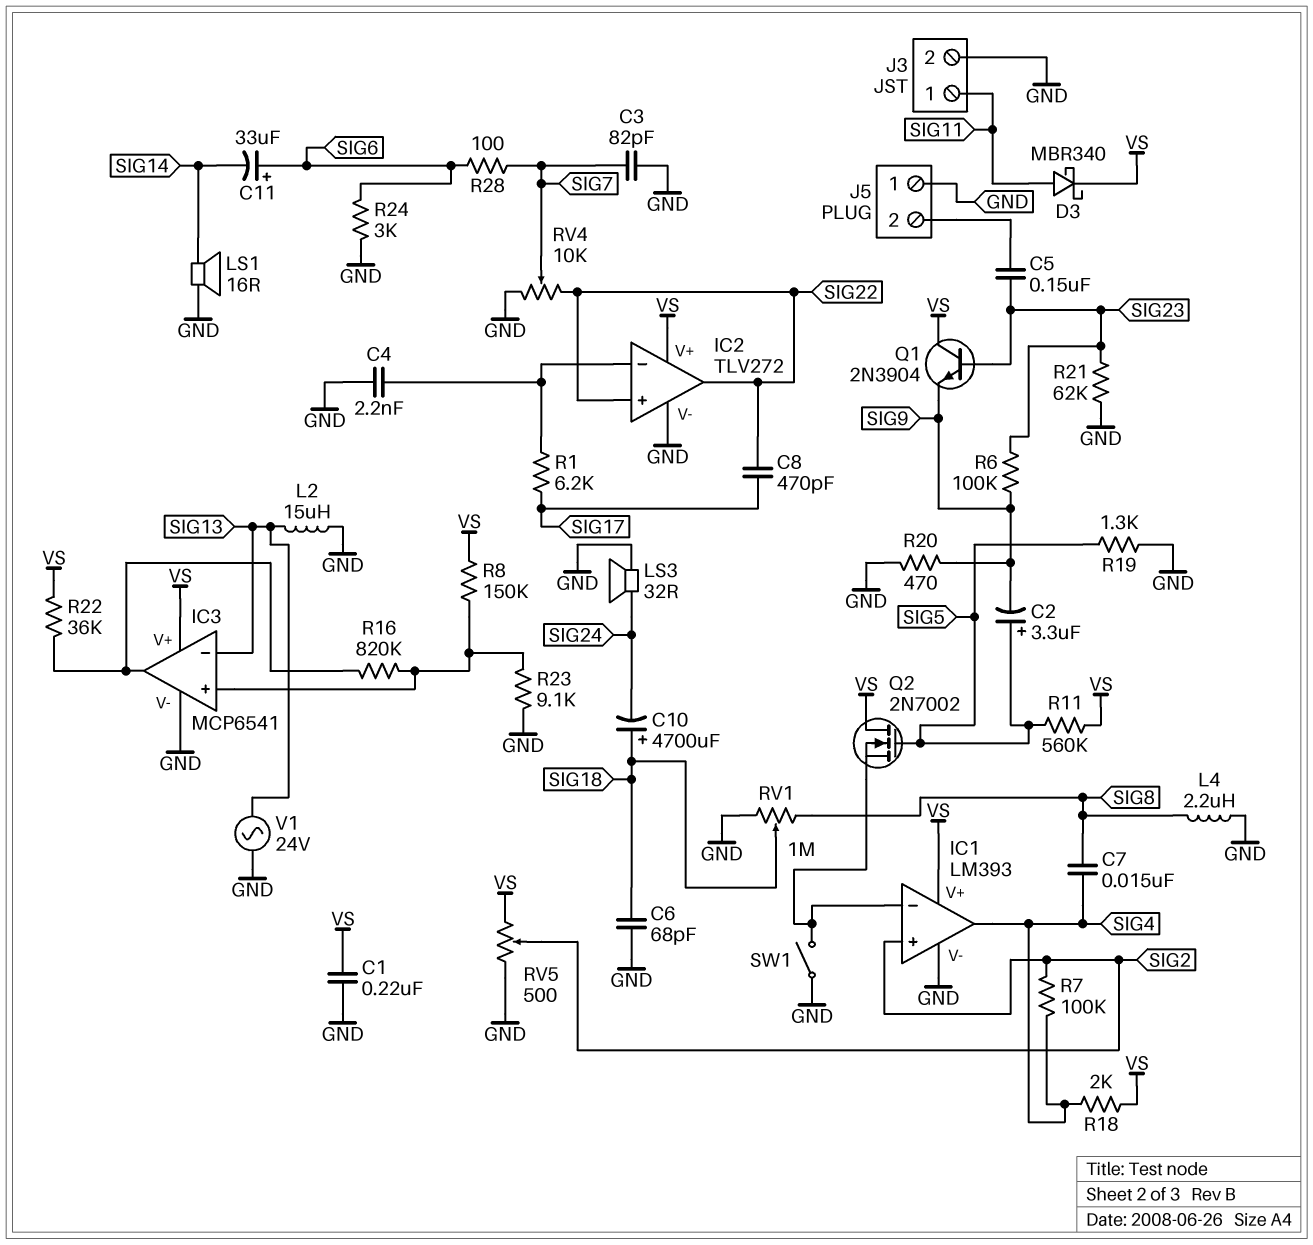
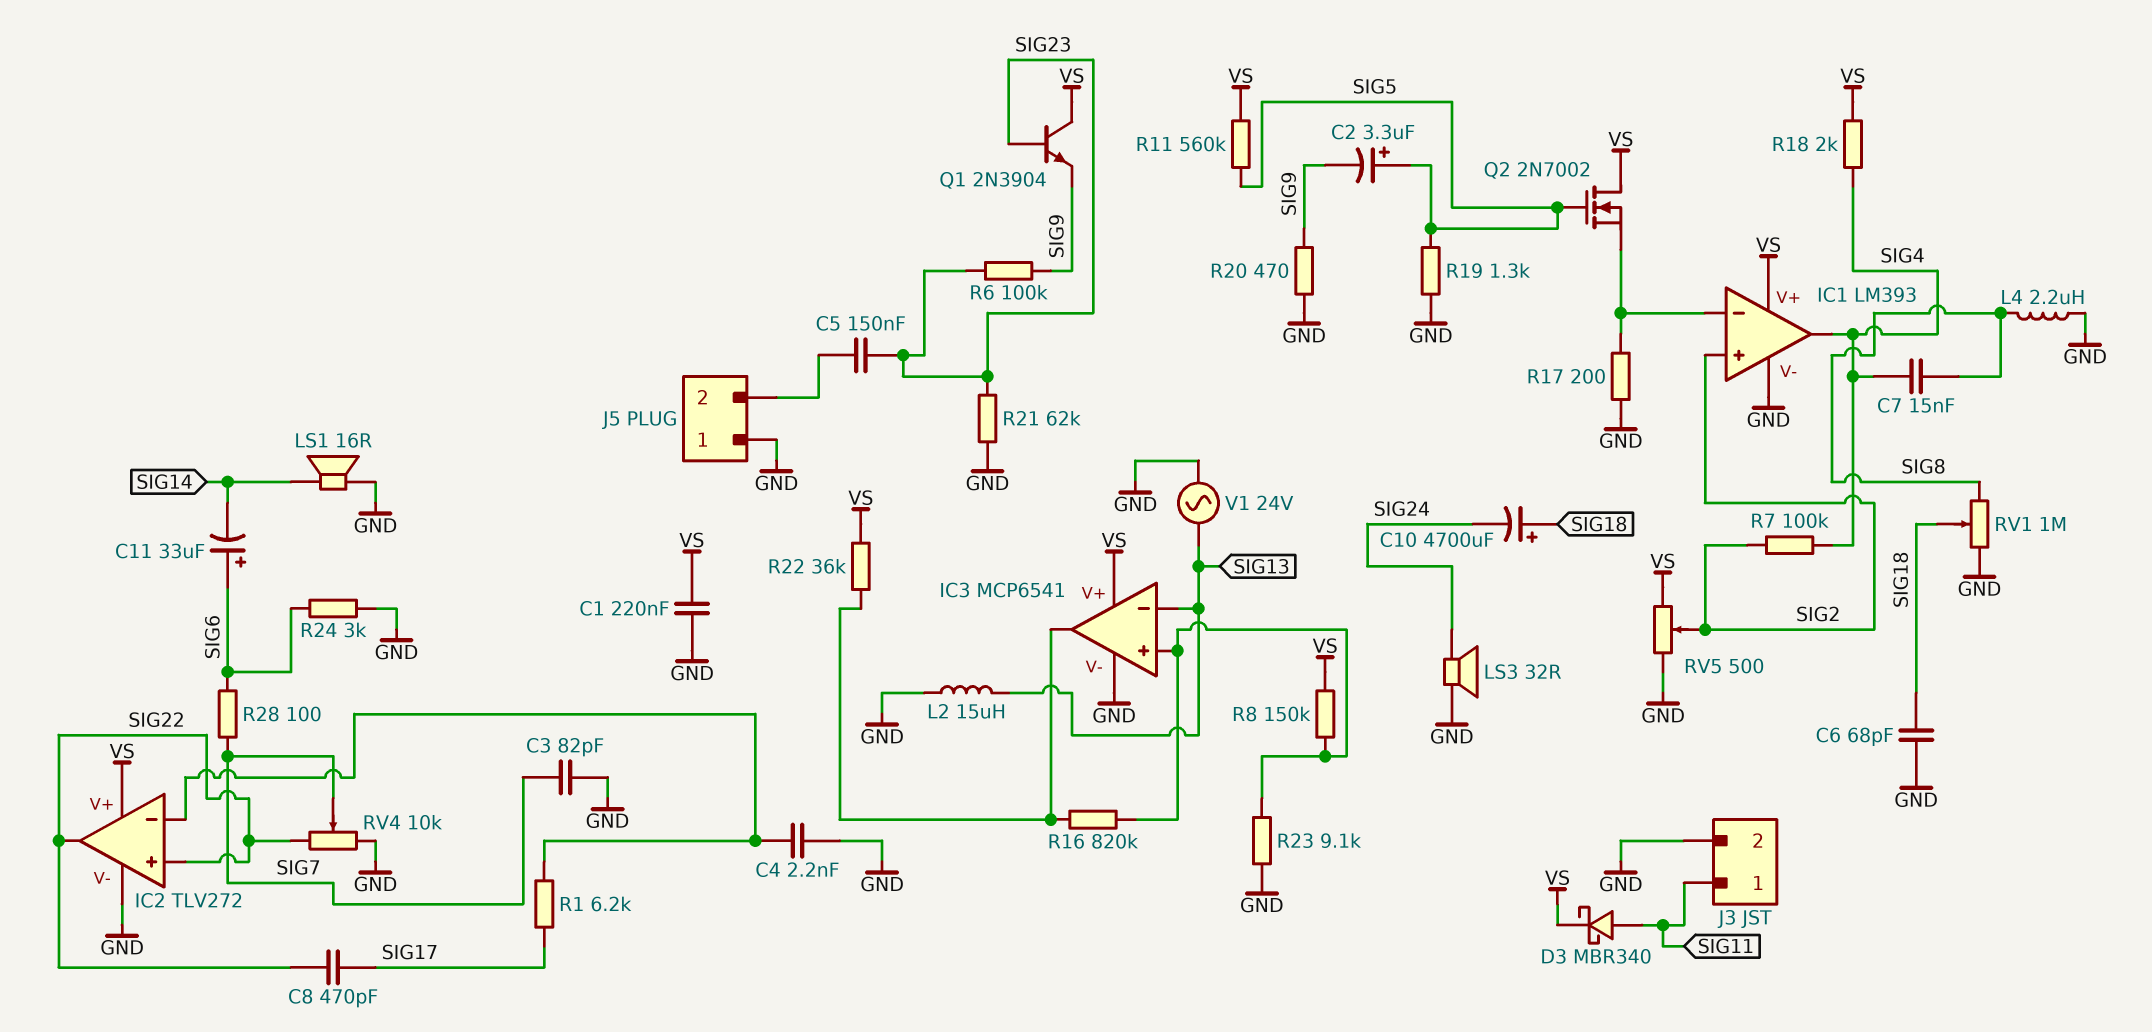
R17: none -> 200 (GND, IC1/in-)
SW1: switch (GND, IC1/in-) -> none

